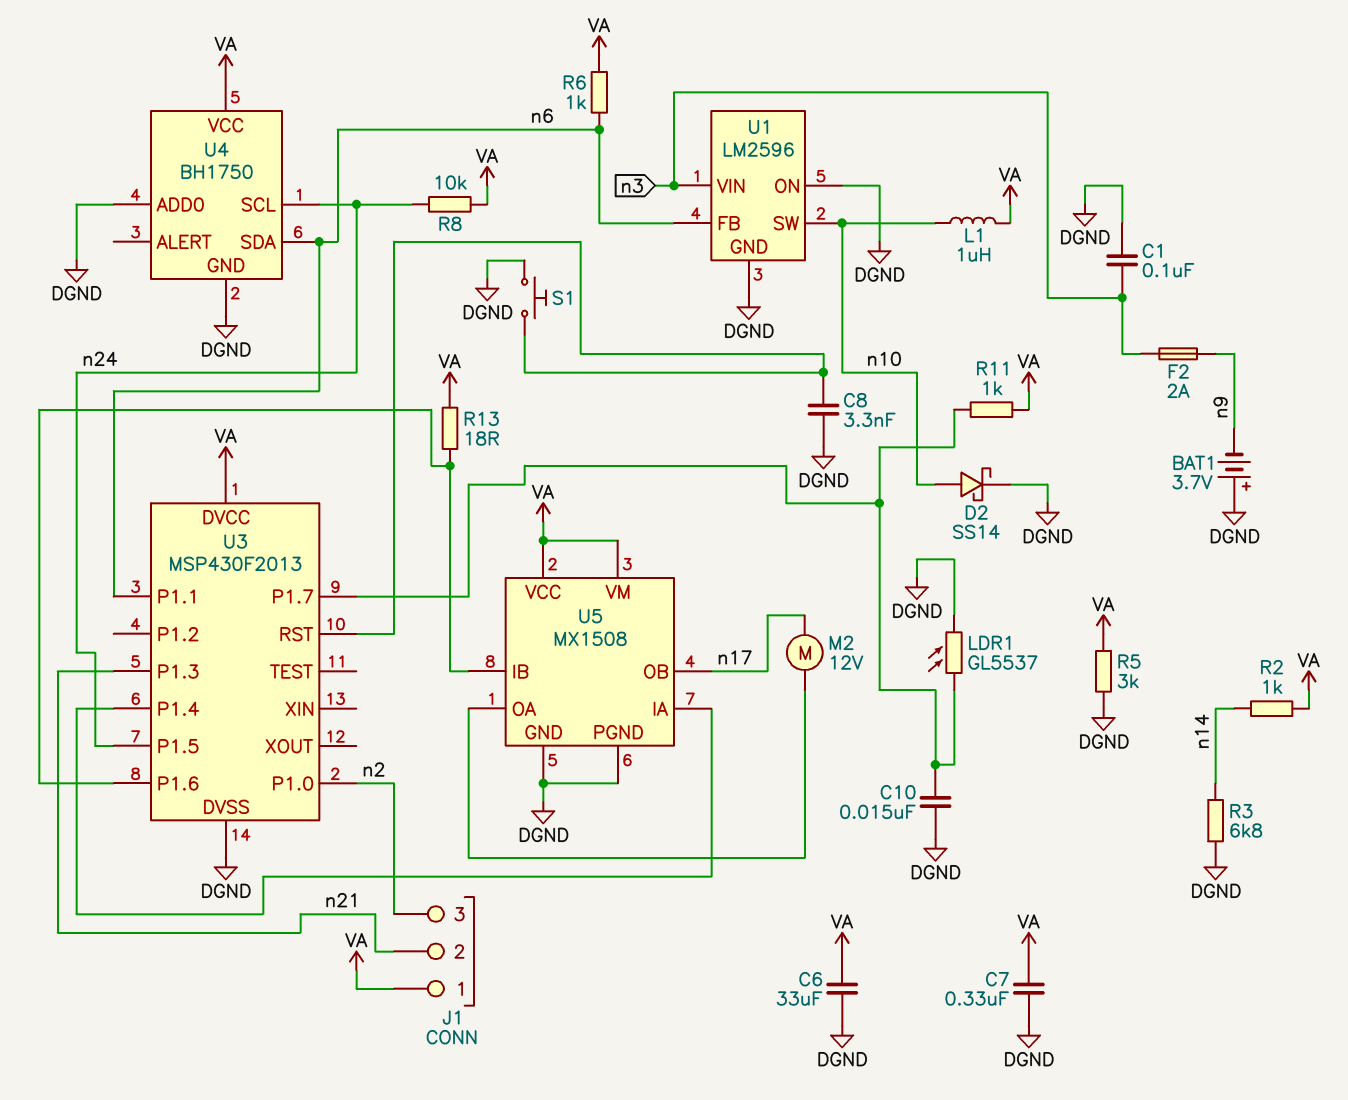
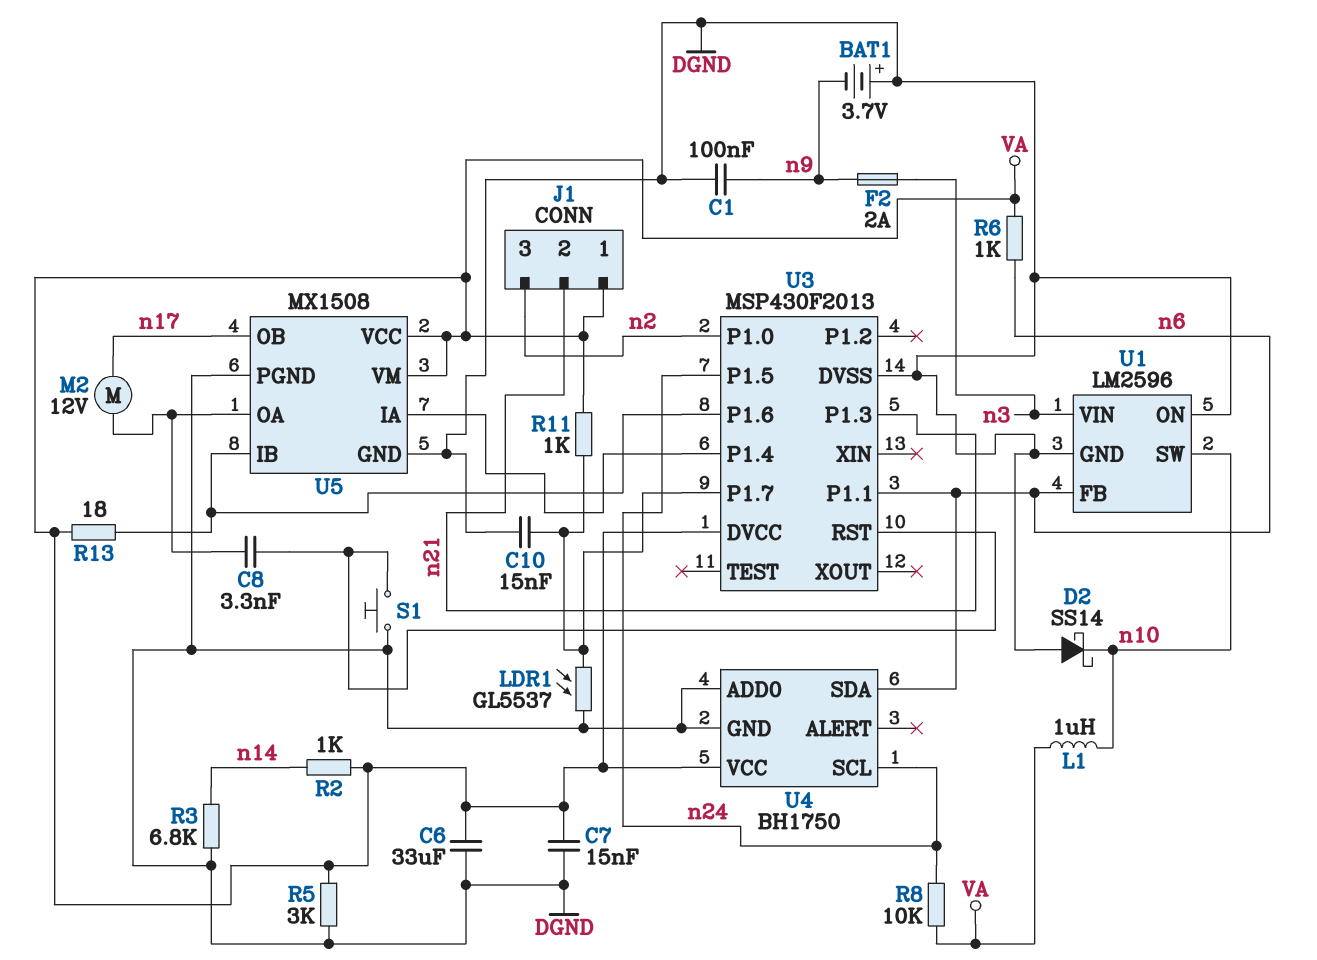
C1: 100nF (DGND, n3) -> 100nF (DGND, n9)
C7: 330nF (DGND, VA) -> 15nF (DGND, VA)
C8: 3.3nF (DGND, U3/RST) -> 3.3nF (U3/RST, U5/OA)
D2: schottky SS14 (A n10, K DGND) -> schottky SS14 (A DGND, K n10)

